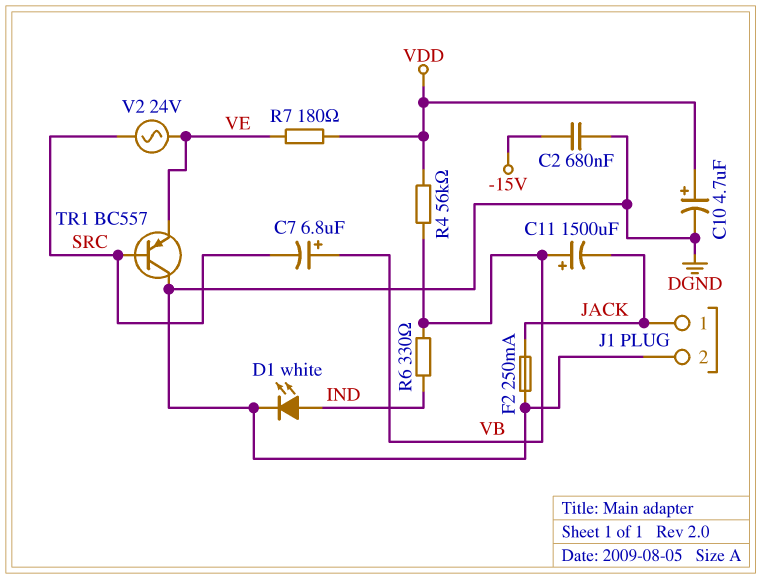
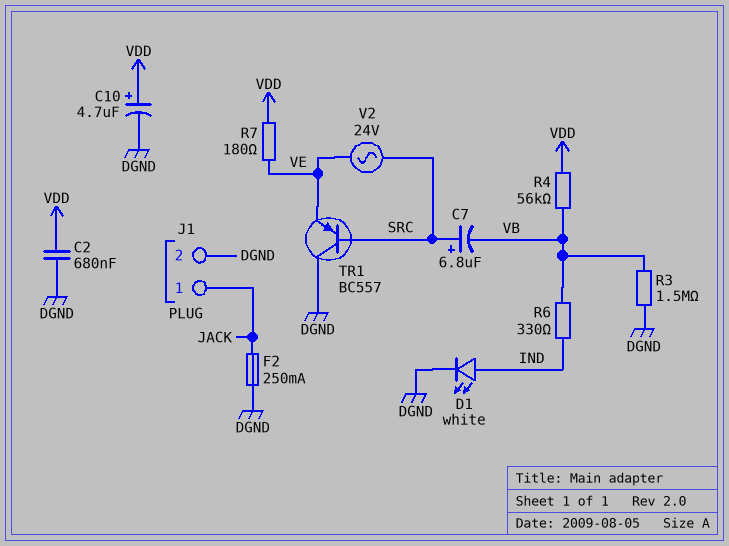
C2: 680nF (-15V, DGND) -> 680nF (DGND, VDD)
C7: 6.8uF (plus VB, minus SRC) -> 6.8uF (plus SRC, minus VB)
C11: 1500uF (plus VB, minus JACK) -> none
R3: none -> 1.5M (DGND, VB)

